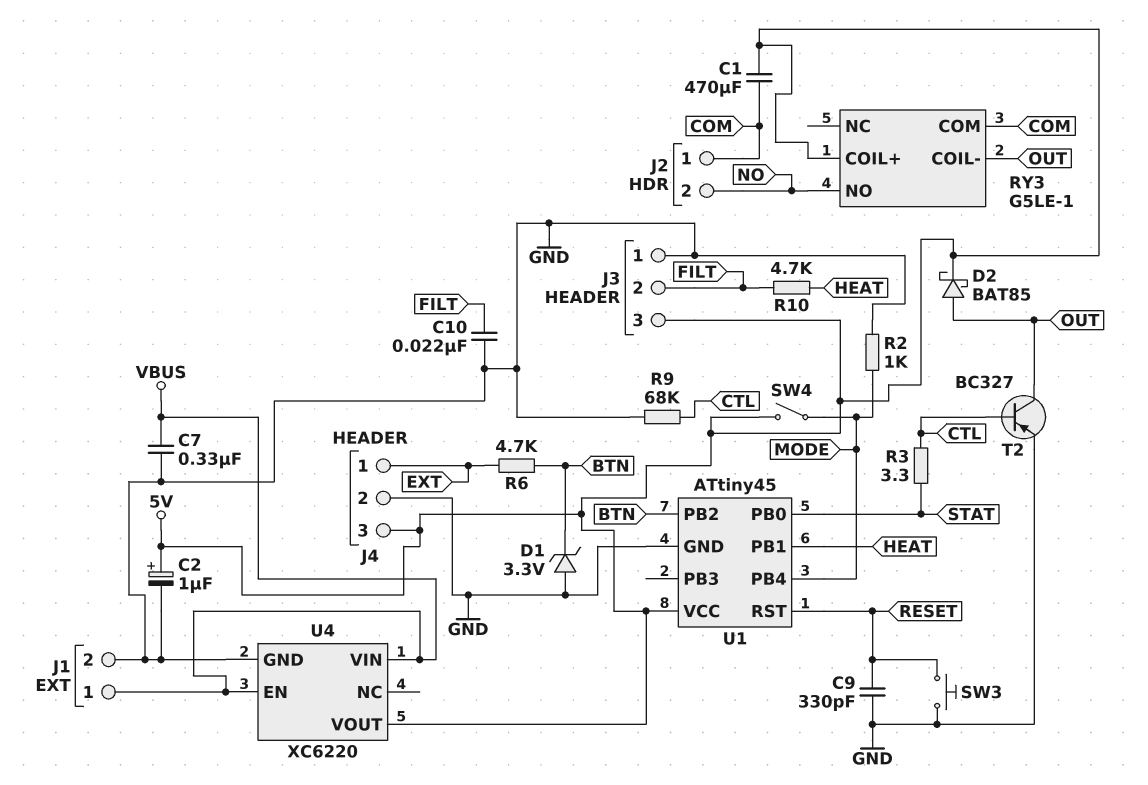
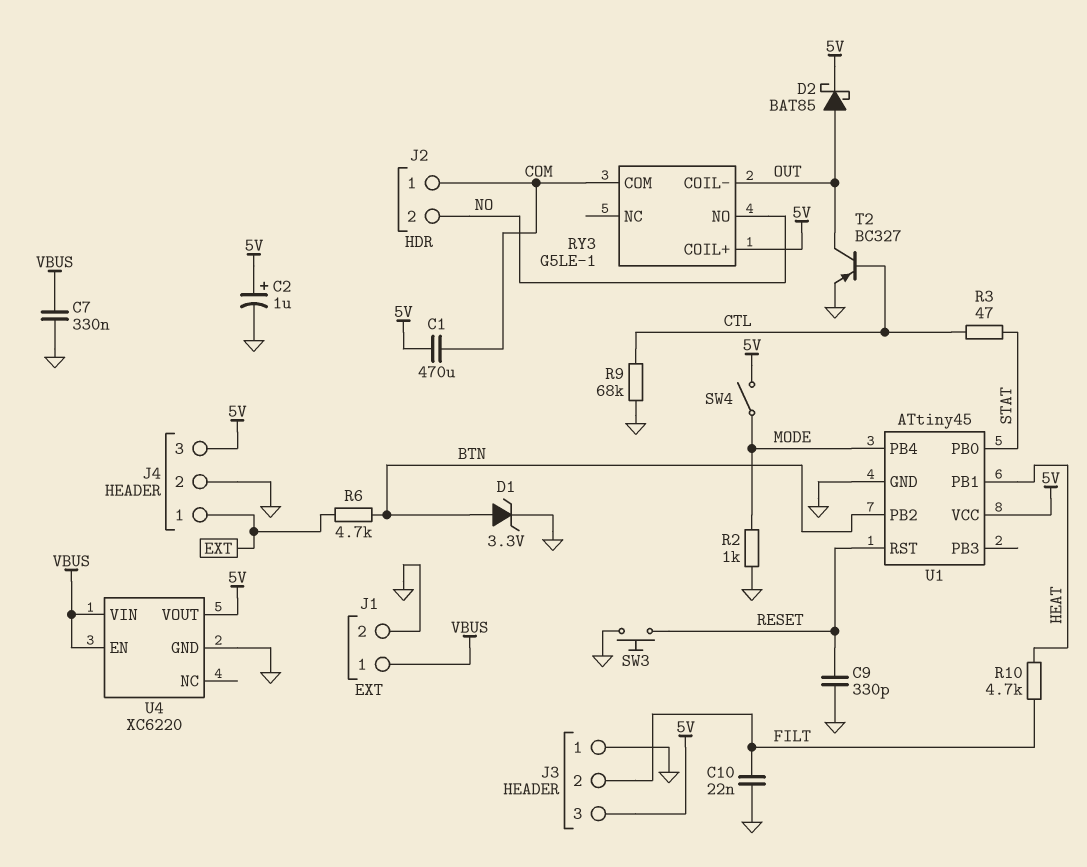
D1: zener 3.3V (A GND, K BTN) -> zener 3.3V (A BTN, K GND)
R3: 3.3 (CTL, STAT) -> 47 (CTL, STAT)

